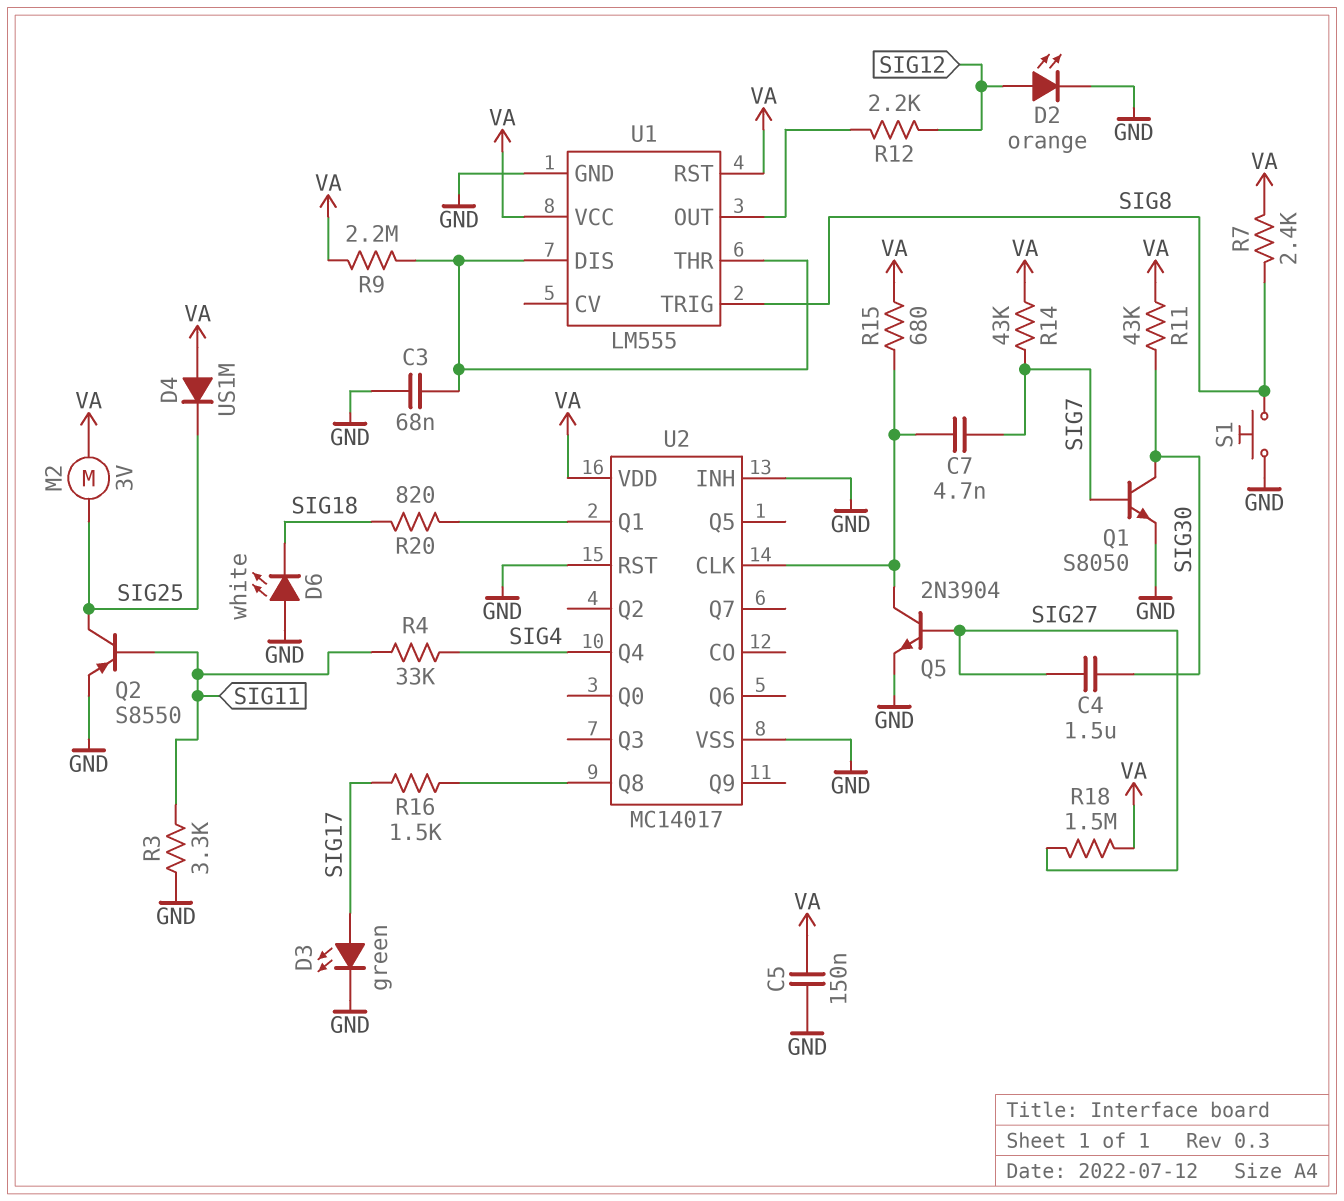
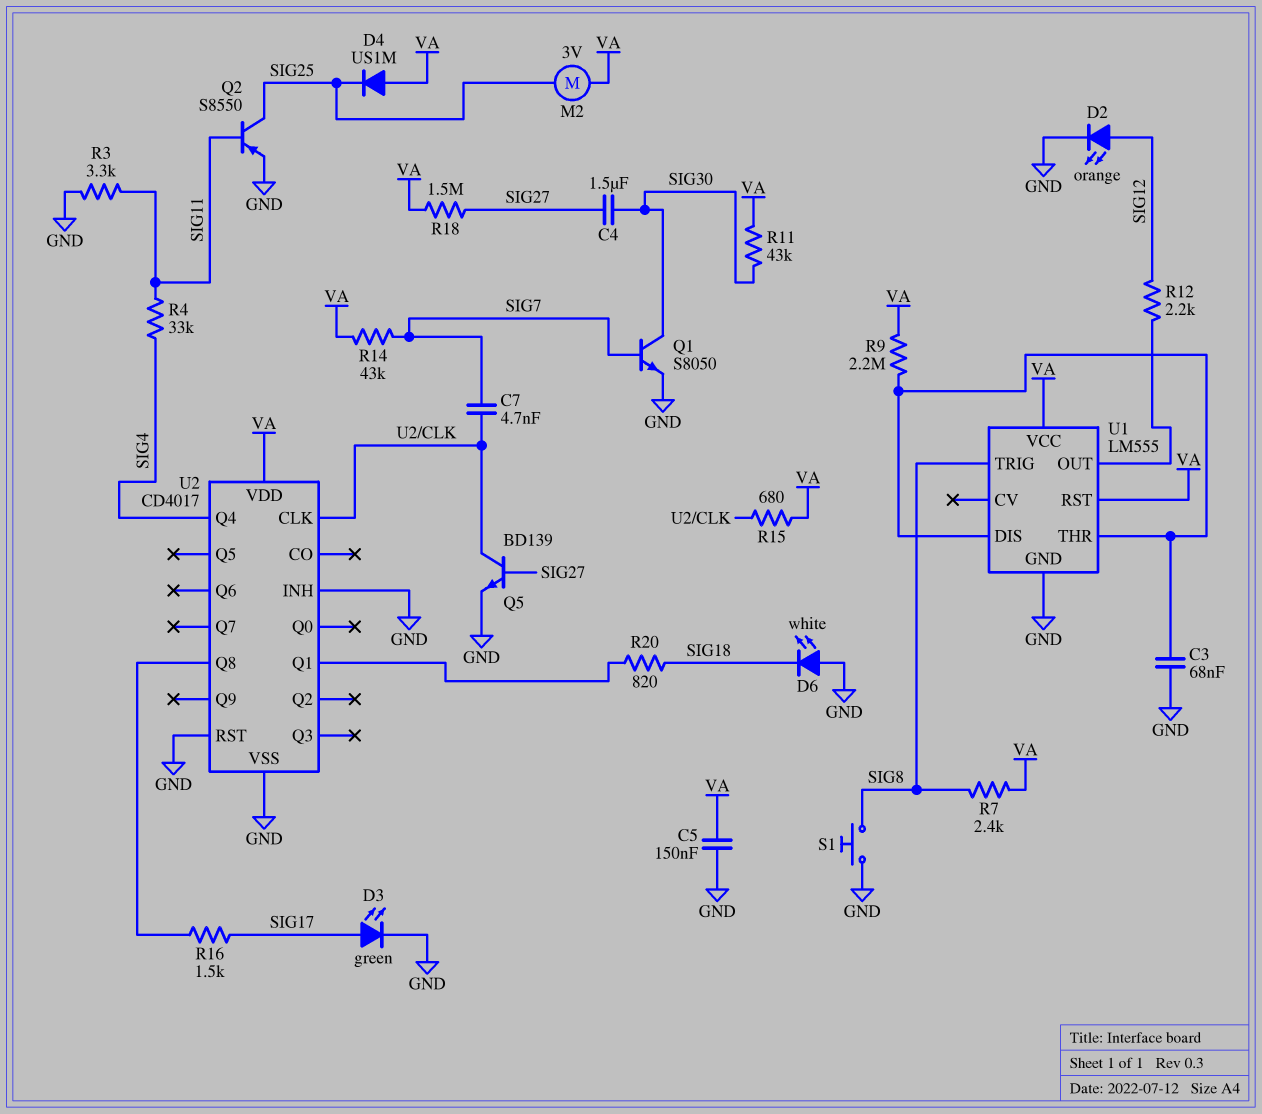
Q5: NPN 2N3904 (B SIG27, C U2/CLK, E GND) -> NPN BD139 (B SIG27, C U2/CLK, E GND)
U2: MC14017 -> CD4017

